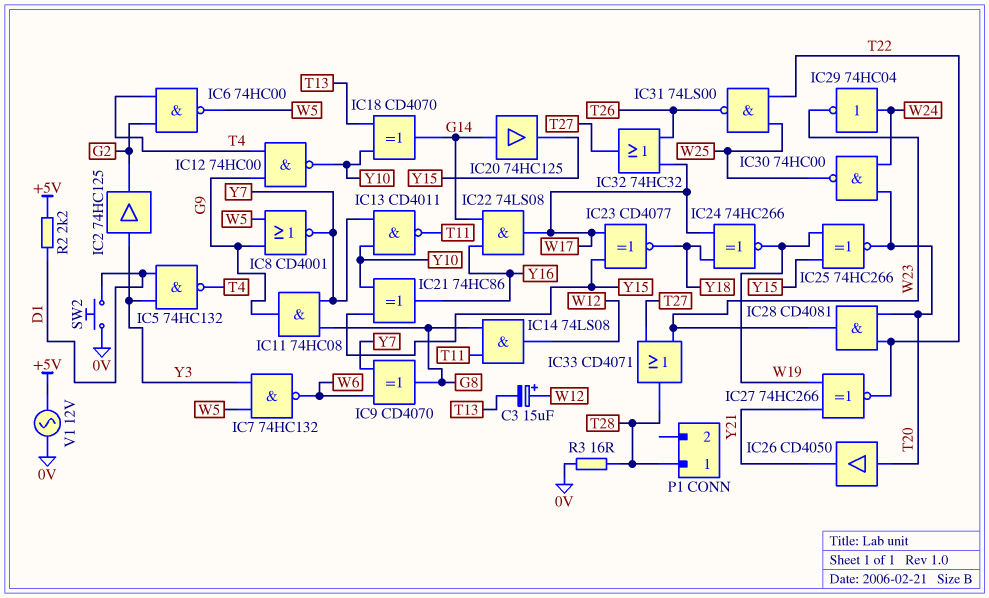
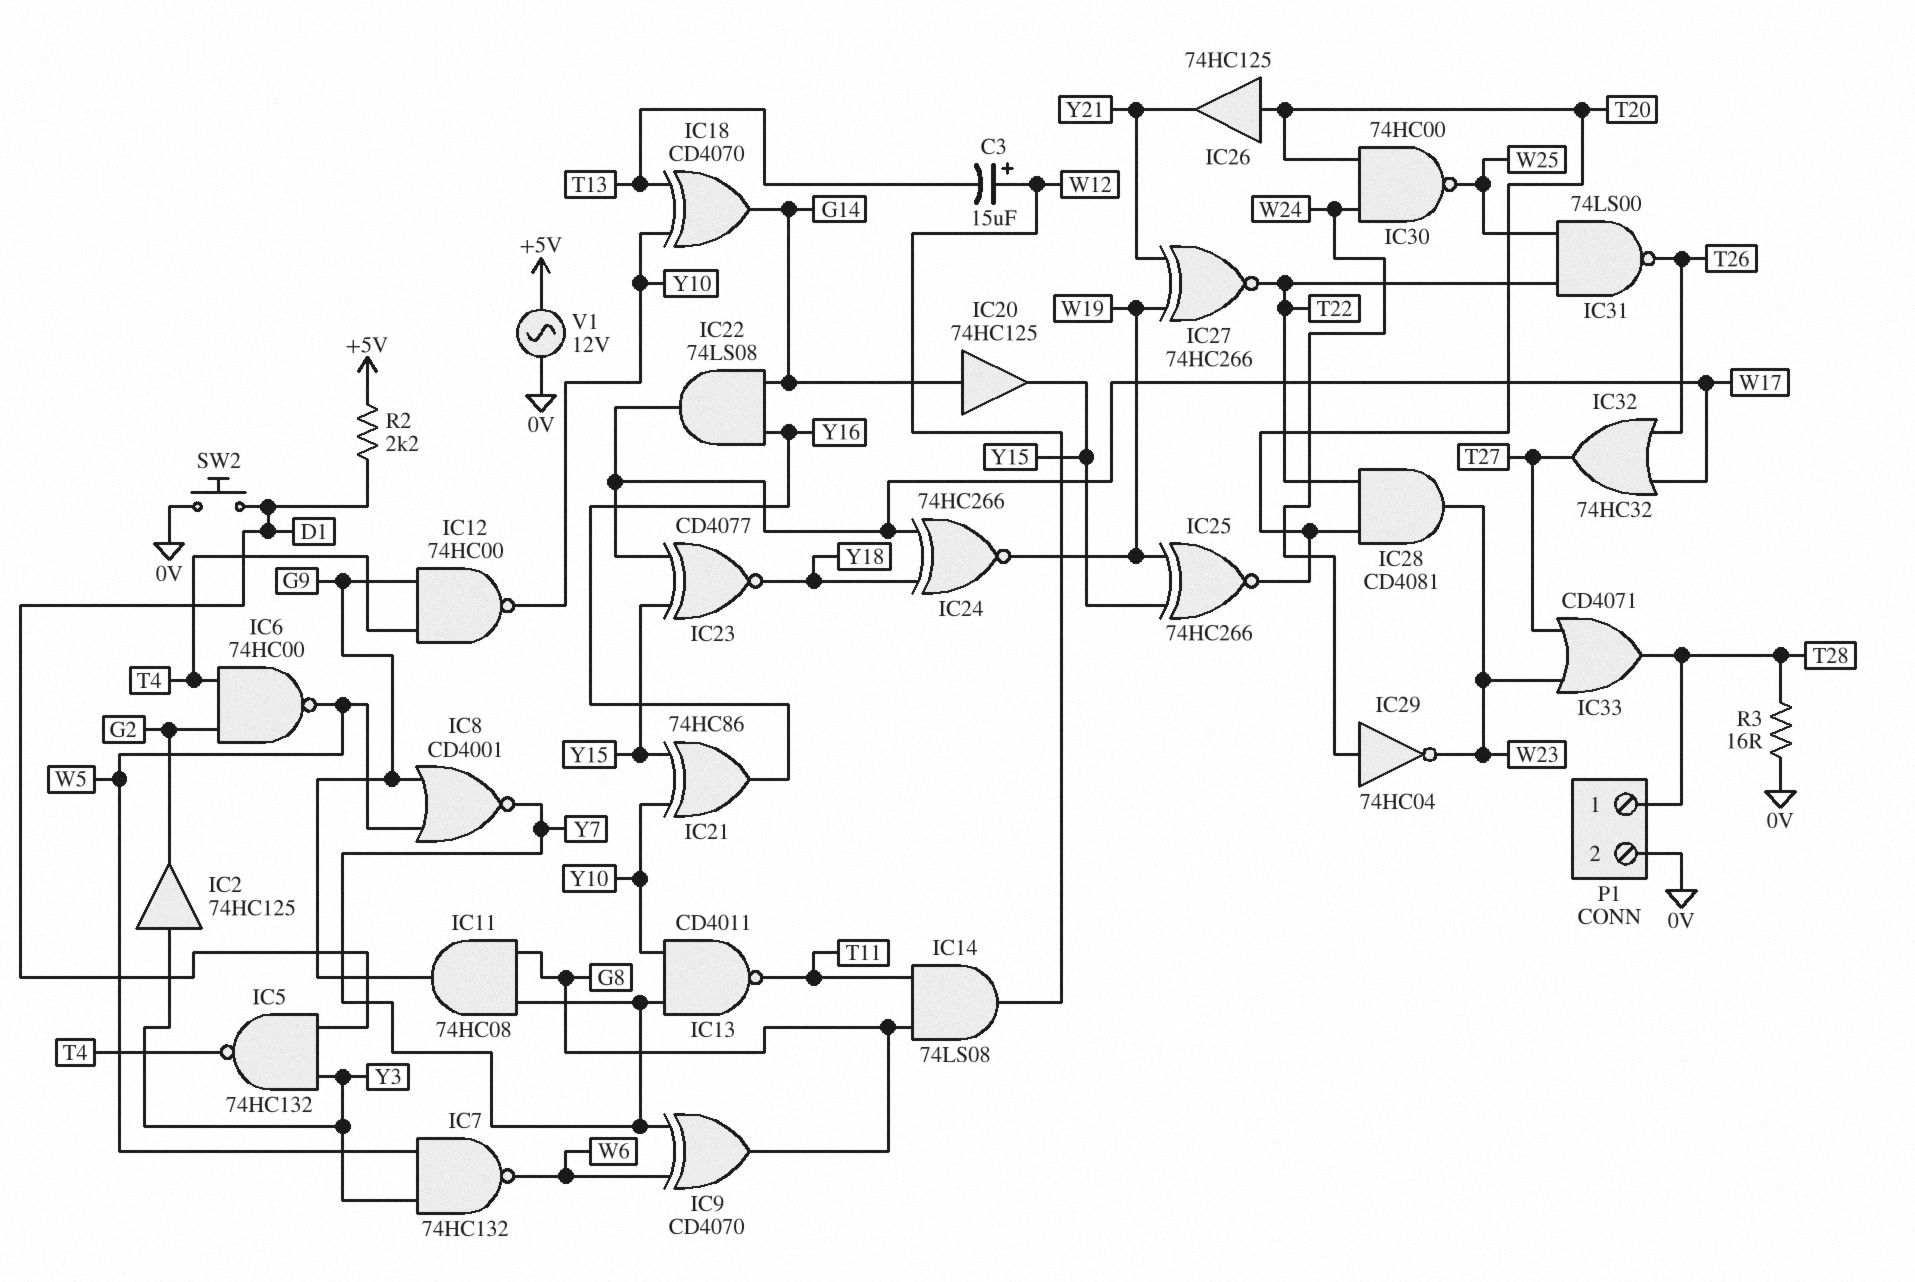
IC26: buffer CD4050 (in T20, out Y21) -> buffer 74HC125 (in T20, out Y21)
P1 pin 2: none -> 0V

